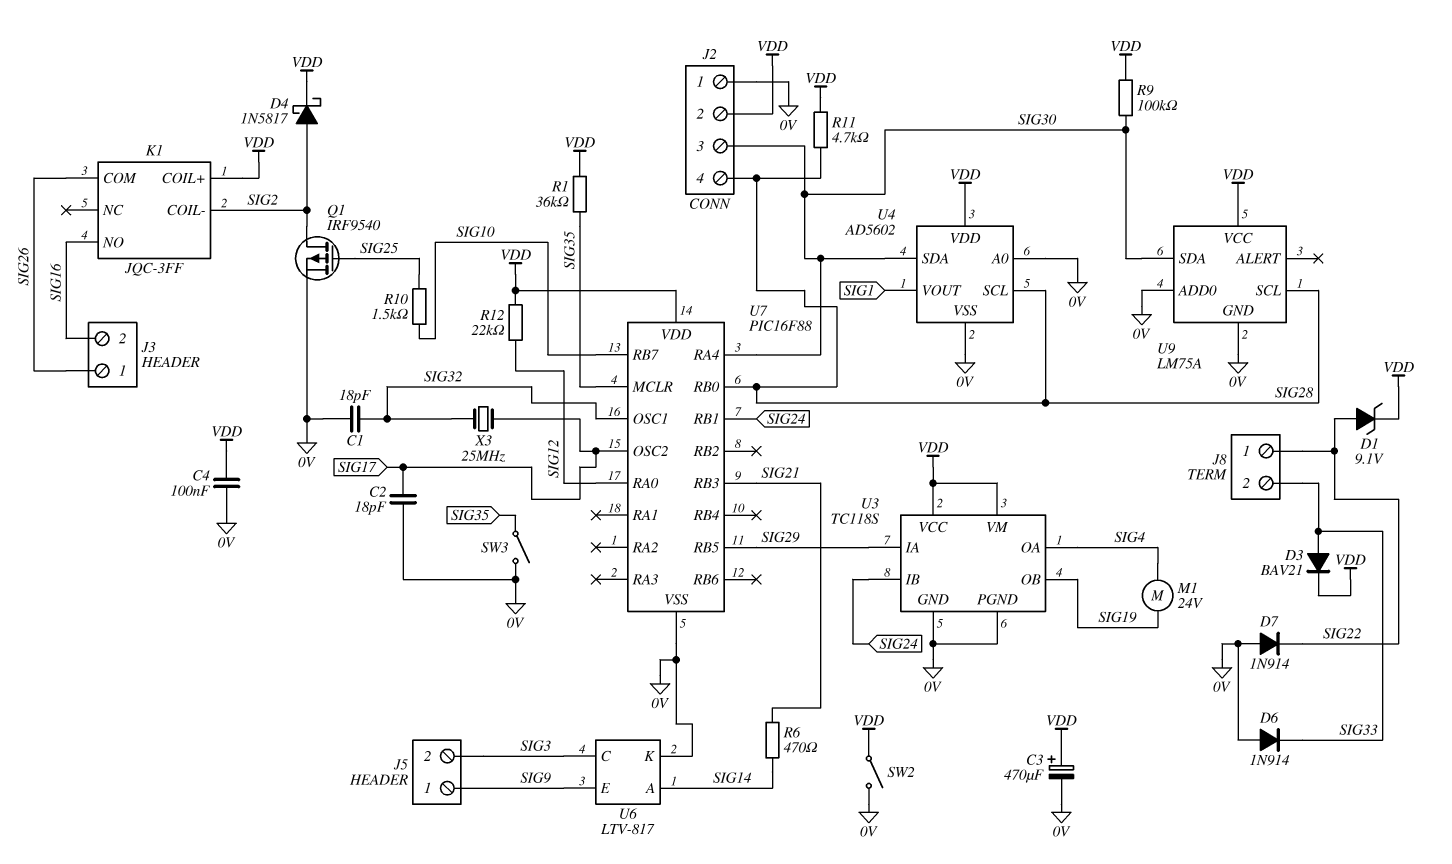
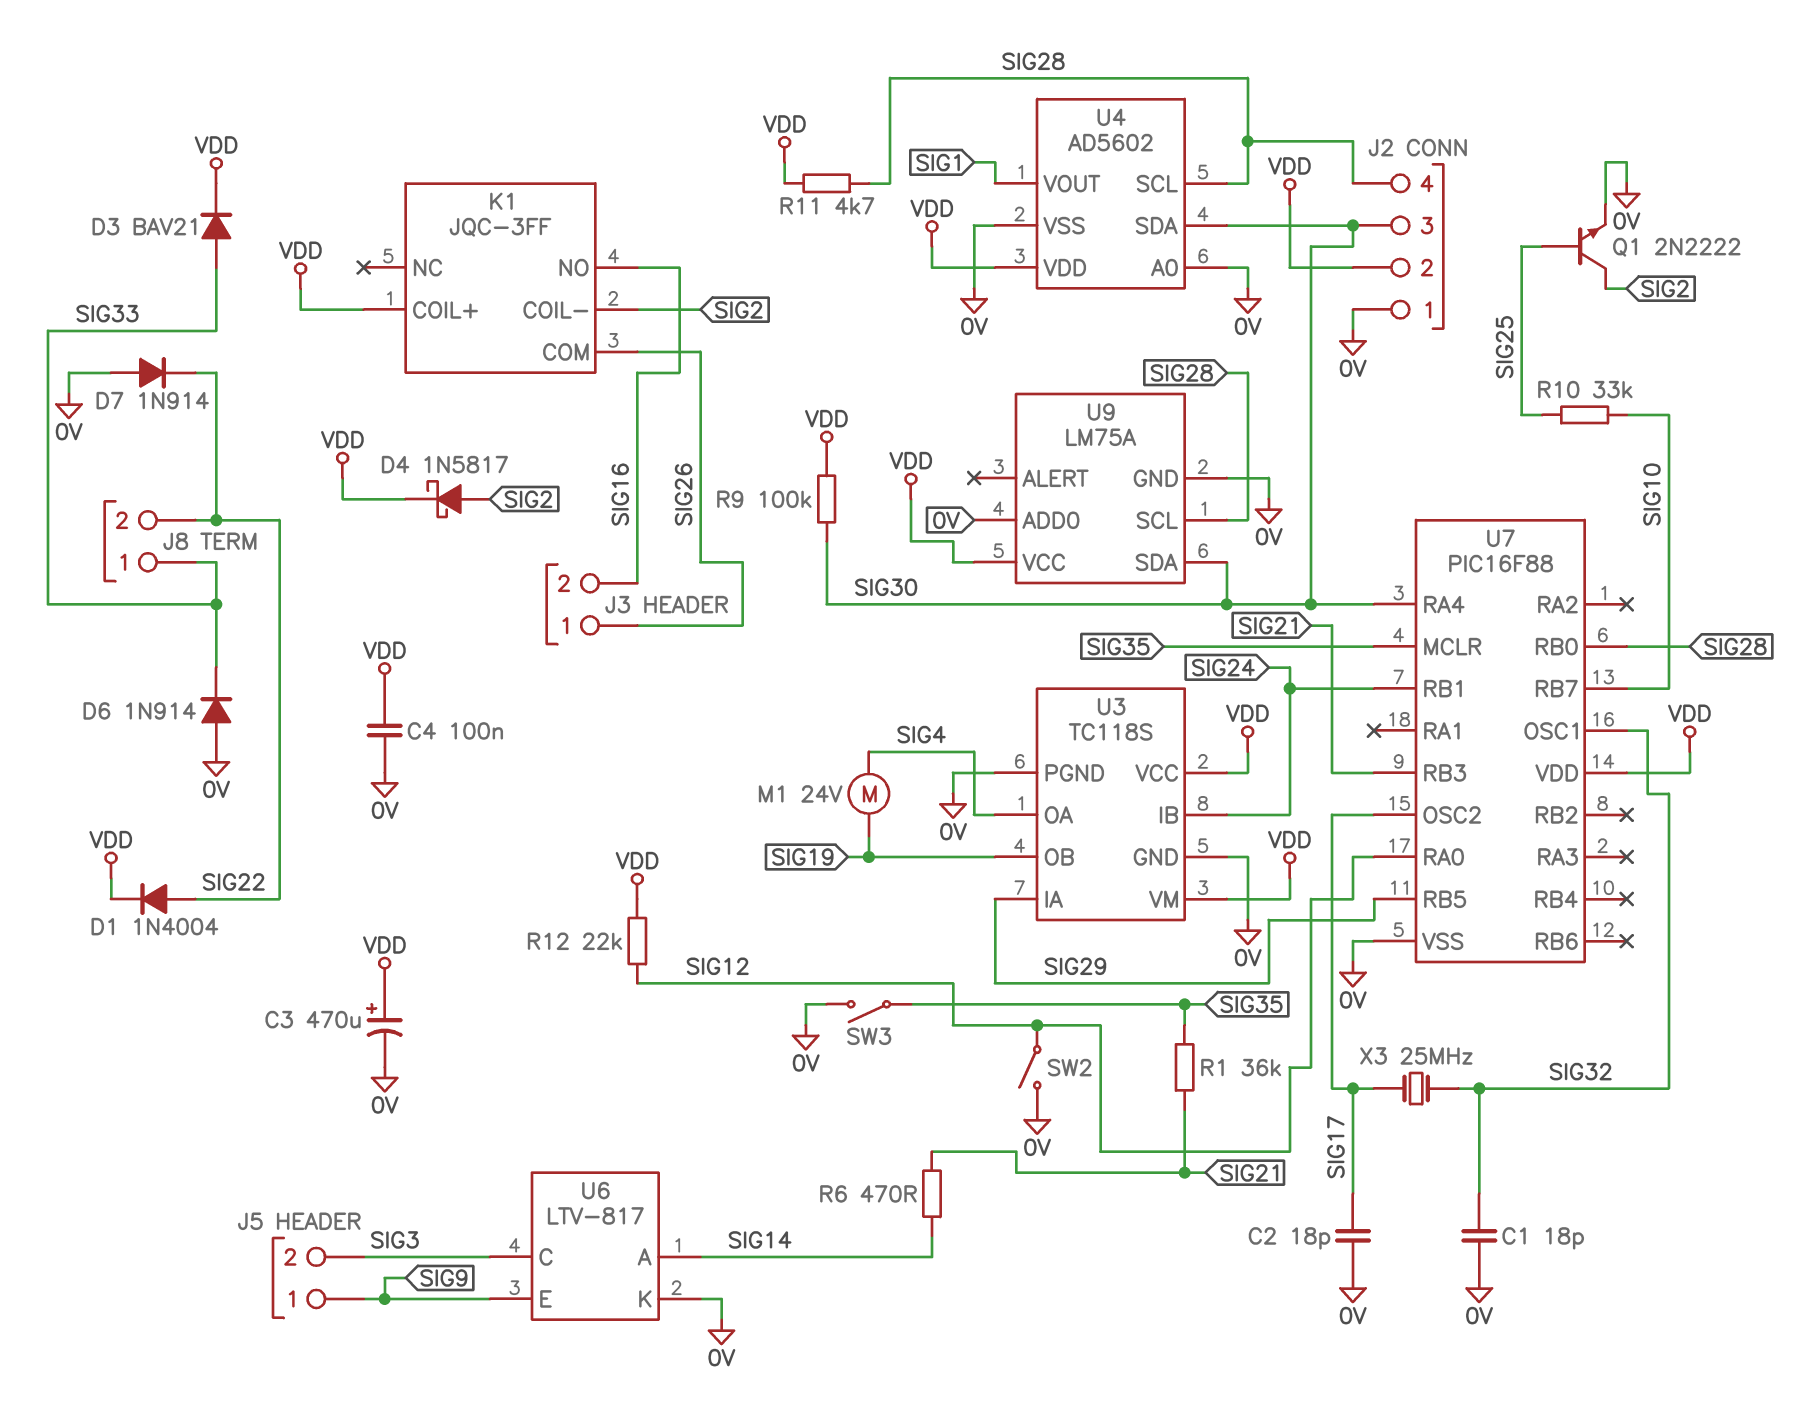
D1: zener 9.1V (A SIG22, K VDD) -> diode 1N4004 (A SIG22, K VDD)
J8 pin 1: SIG22 -> SIG33
J8 pin 2: SIG33 -> SIG22
Q1: PMOS IRF9540 (G SIG25, D SIG2, S 0V) -> NPN 2N2222 (B SIG25, C SIG2, E 0V)
R1: 36k (SIG35, VDD) -> 36k (SIG21, SIG35)
R10: 1.5k (SIG10, SIG25) -> 33k (SIG10, SIG25)
SW2: switch (0V, VDD) -> switch (0V, SIG12)

